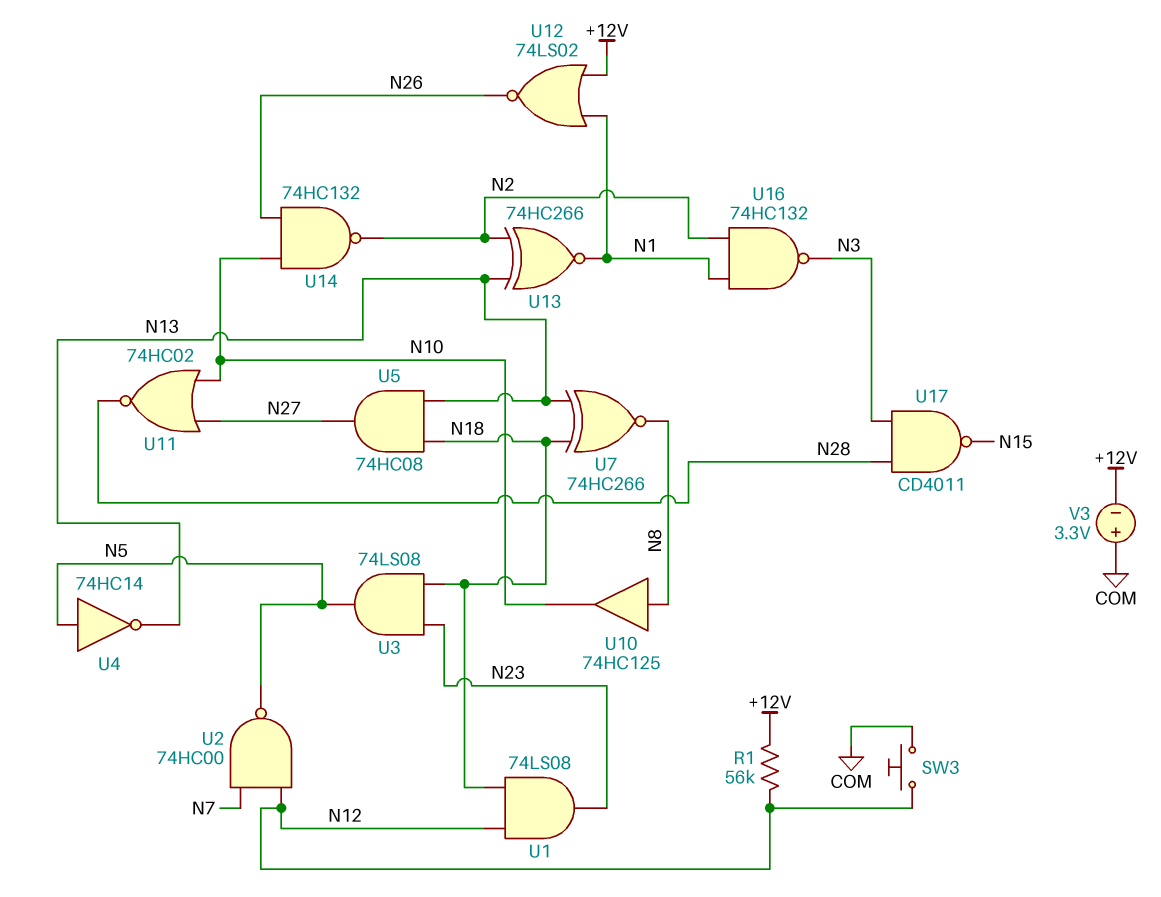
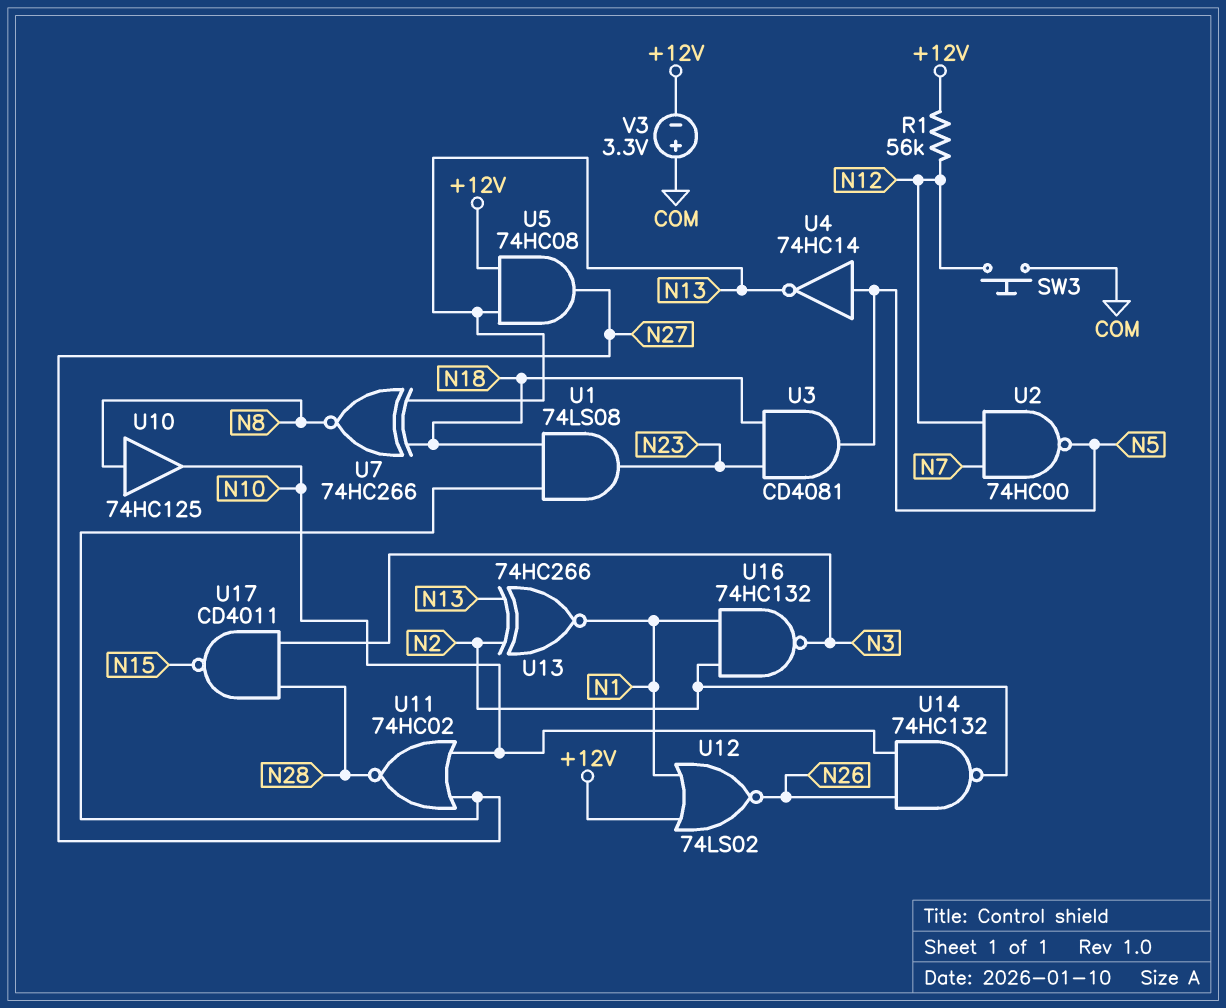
U1: AND 74LS08 (in N12, in N18, out N23) -> AND 74LS08 (in N18, in N27, out N23)
U3: AND 74LS08 (in N18, in N23, out N5) -> AND CD4081 (in N18, in N23, out N5)
U5: AND 74HC08 (in N13, in N18, out N27) -> AND 74HC08 (in +12V, in N13, out N27)

